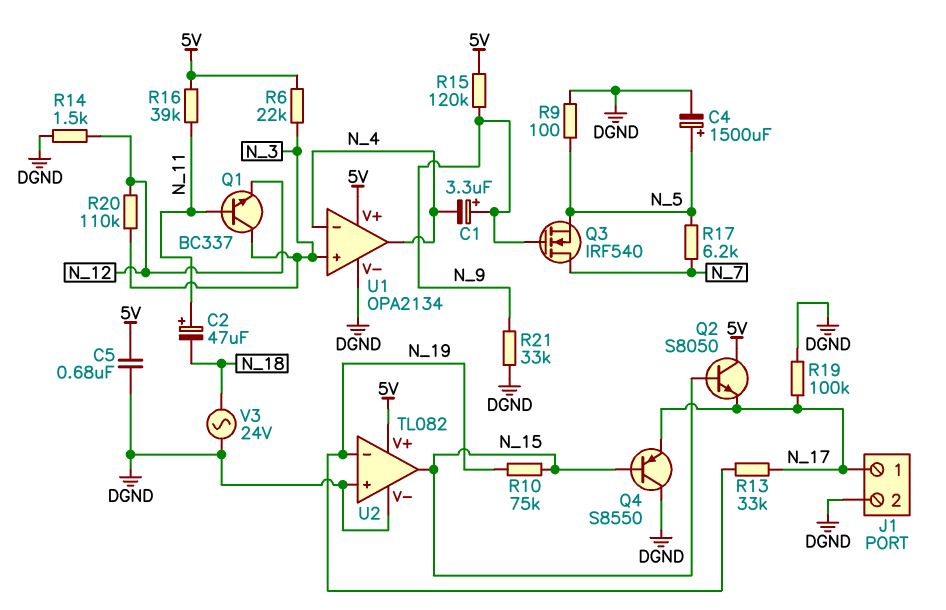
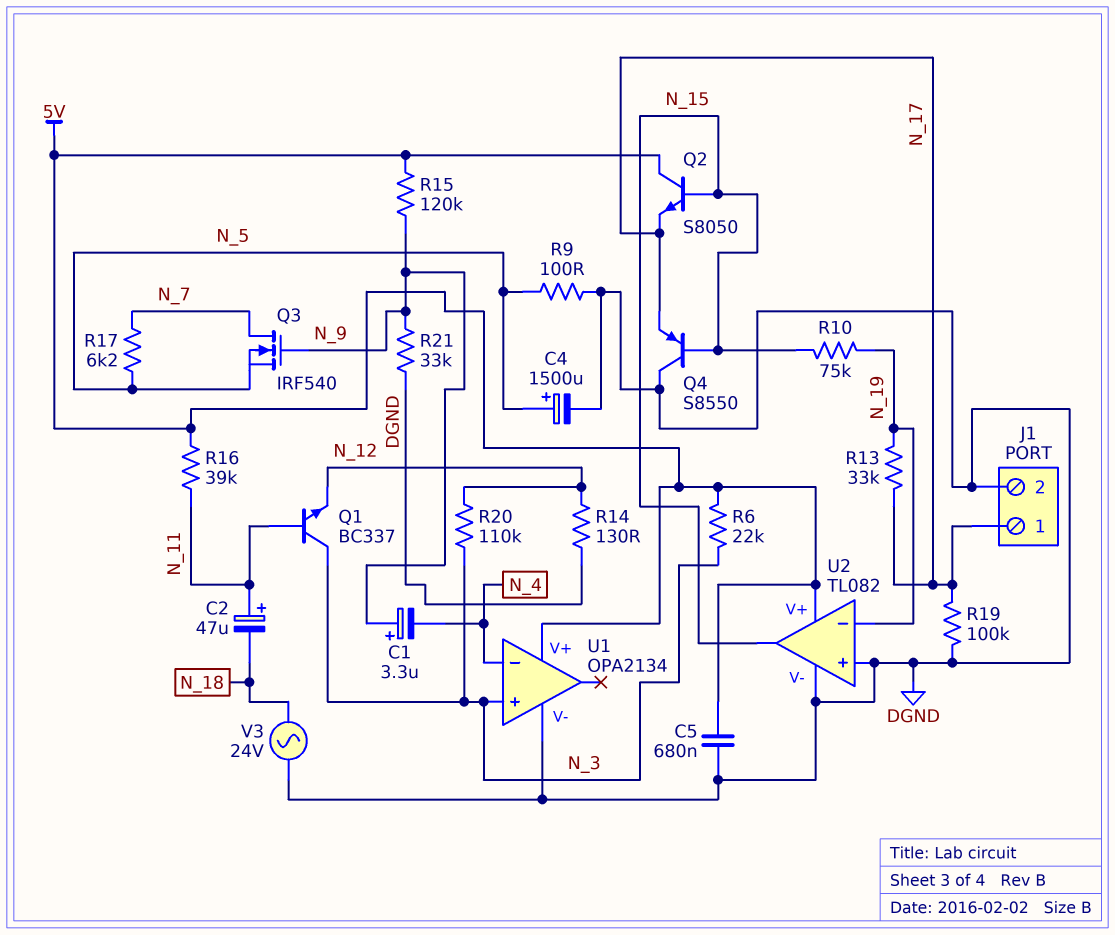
R14: 1.5k (DGND, N_12) -> 130 (DGND, N_12)
U1 pin out: N_4 -> none

